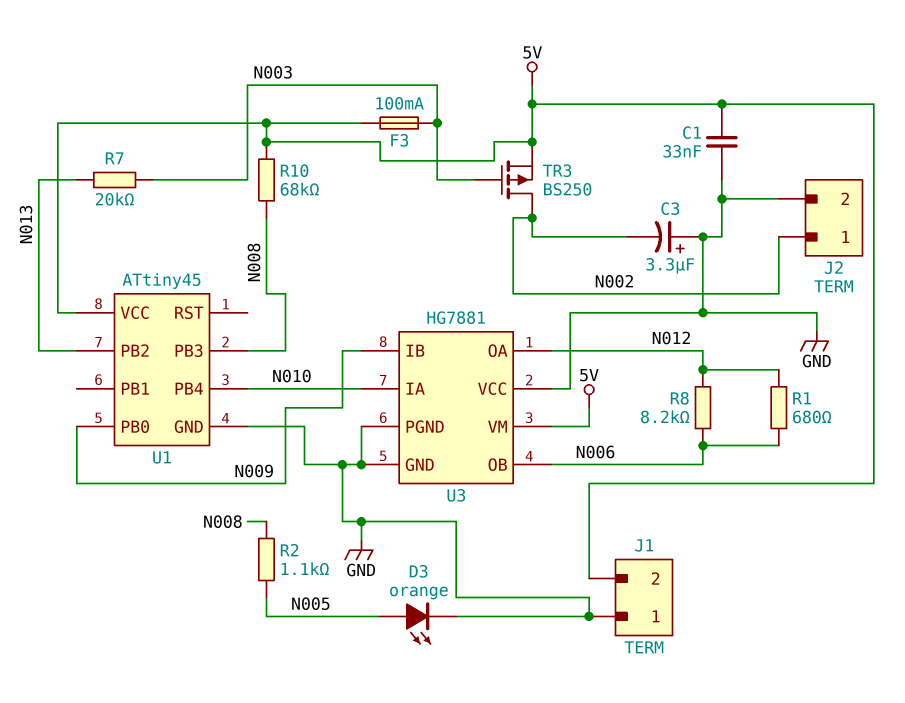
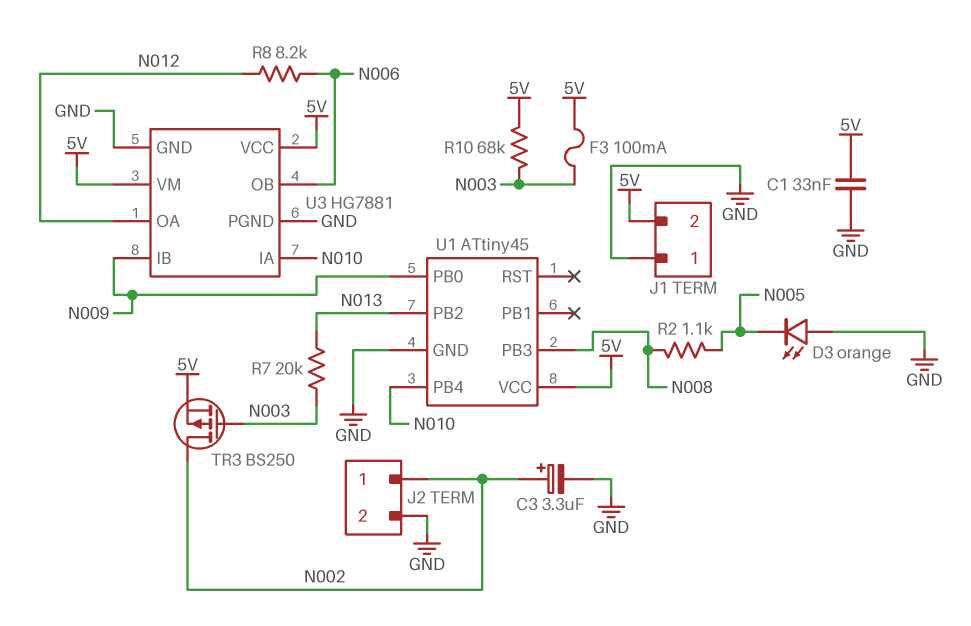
C3: 3.3uF (plus GND, minus N002) -> 3.3uF (plus N002, minus GND)
D3: LED orange (A N005, K GND) -> LED orange (A GND, K N005)
R1: 680 (N006, N012) -> none
R10: 68k (5V, N008) -> 68k (5V, N003)
U3 pin VCC: GND -> 5V

